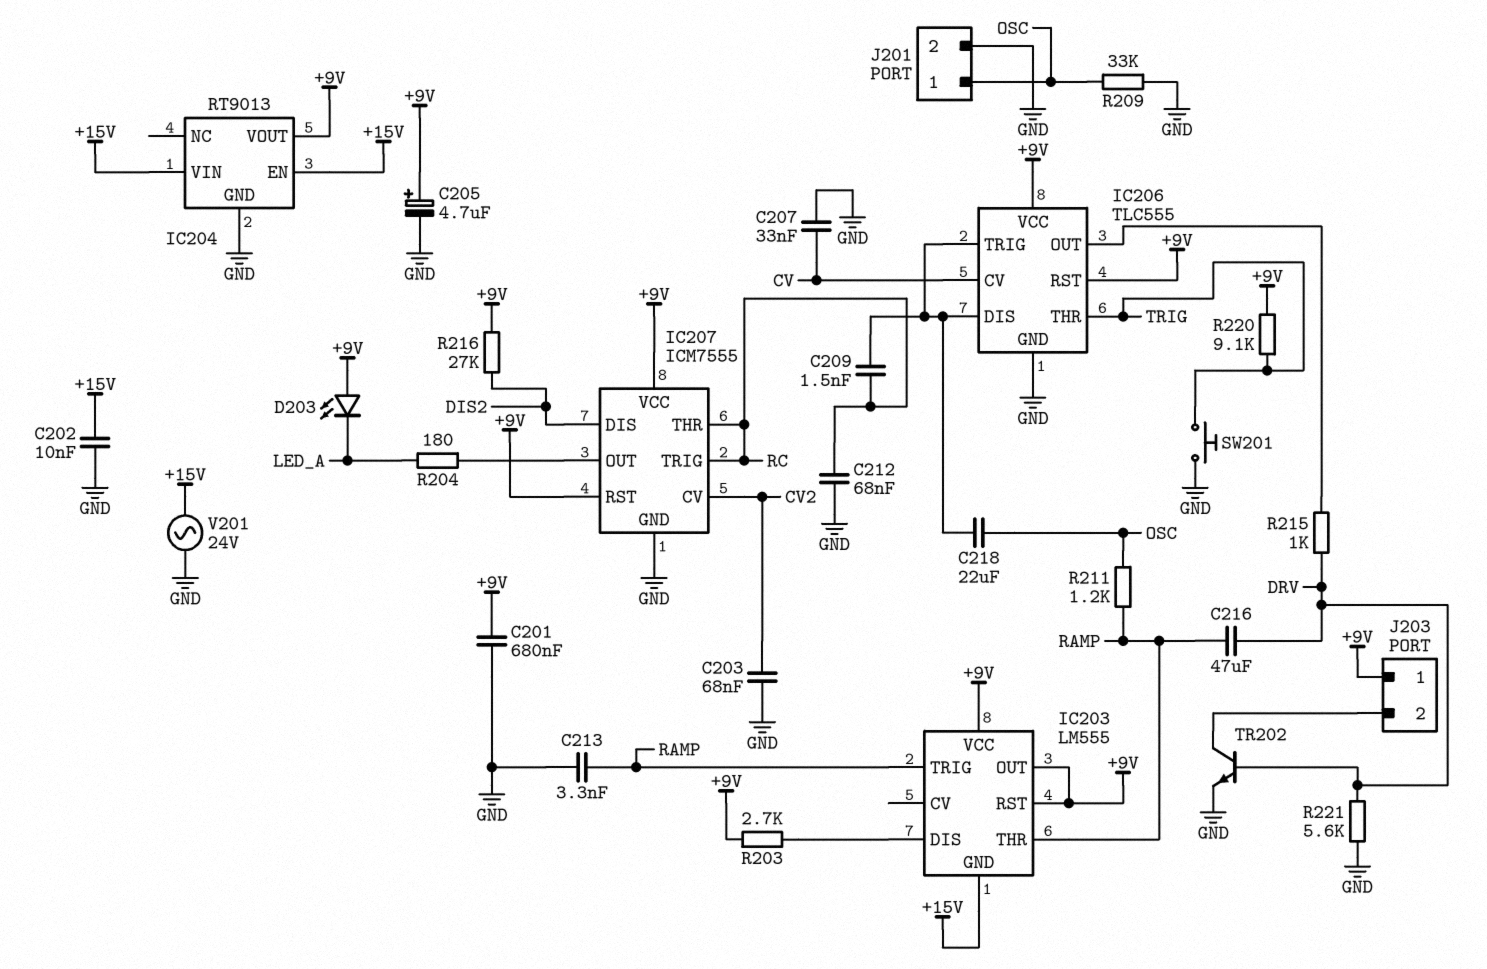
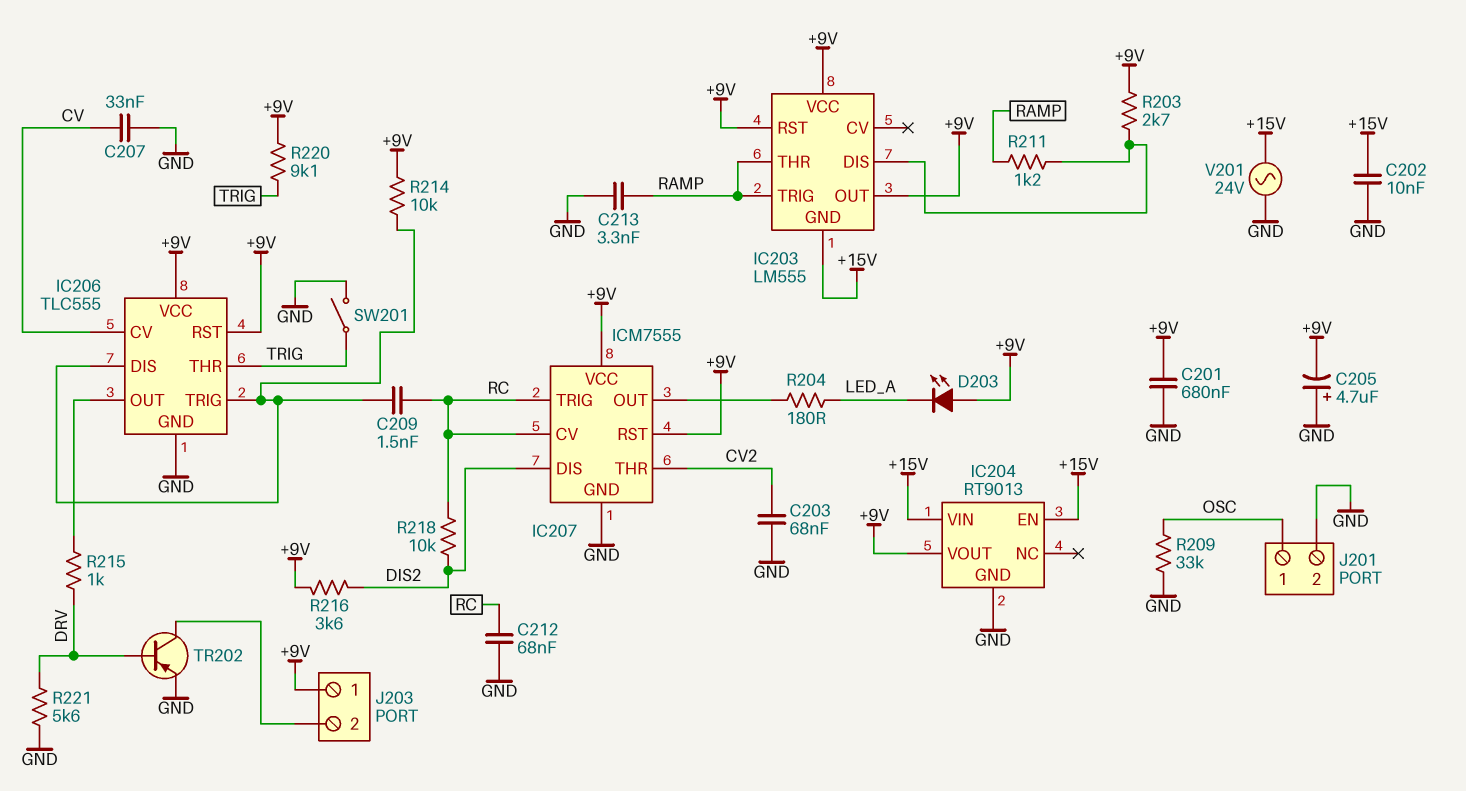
C205: 4.7uF (plus +9V, minus GND) -> 4.7uF (plus GND, minus +9V)
C216: 47uF (DRV, RAMP) -> none
C218: 22uF (IC206/DIS, OSC) -> none
IC207 pin CV: CV2 -> RC
IC207 pin THR: RC -> CV2
R211: 1.2k (OSC, RAMP) -> 1.2k (IC203/DIS, RAMP)
R214: none -> 10k (+9V, IC206/DIS)
R216: 27k (+9V, DIS2) -> 3.6k (+9V, DIS2)
R218: none -> 10k (DIS2, RC)
SW201: button (GND, TRIG) -> switch (GND, TRIG)
TR202: NPN (B DRV, C J203/2, E GND) -> PNP (B DRV, C J203/2, E GND)

